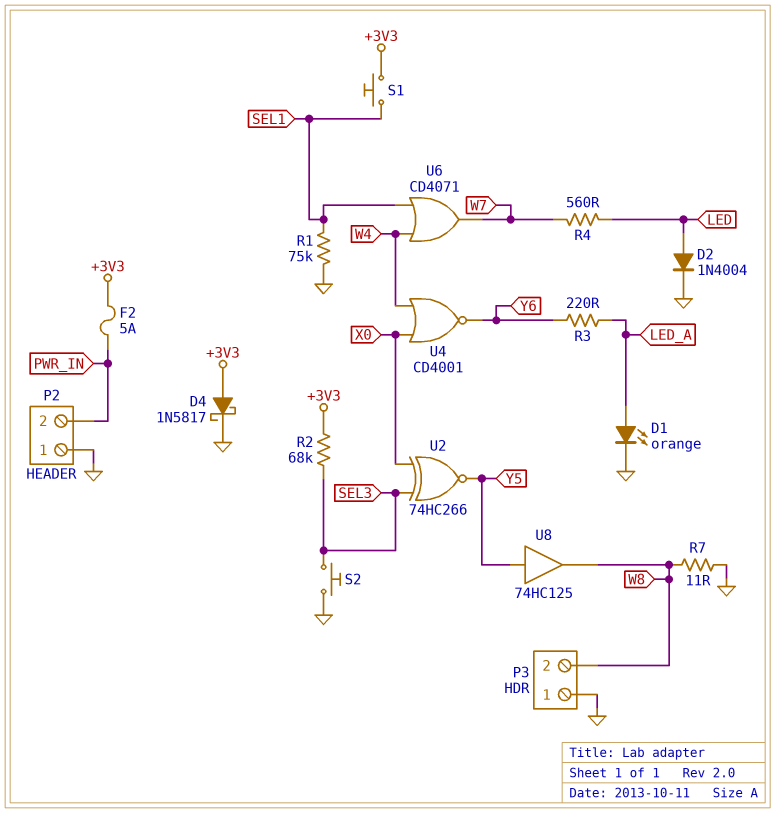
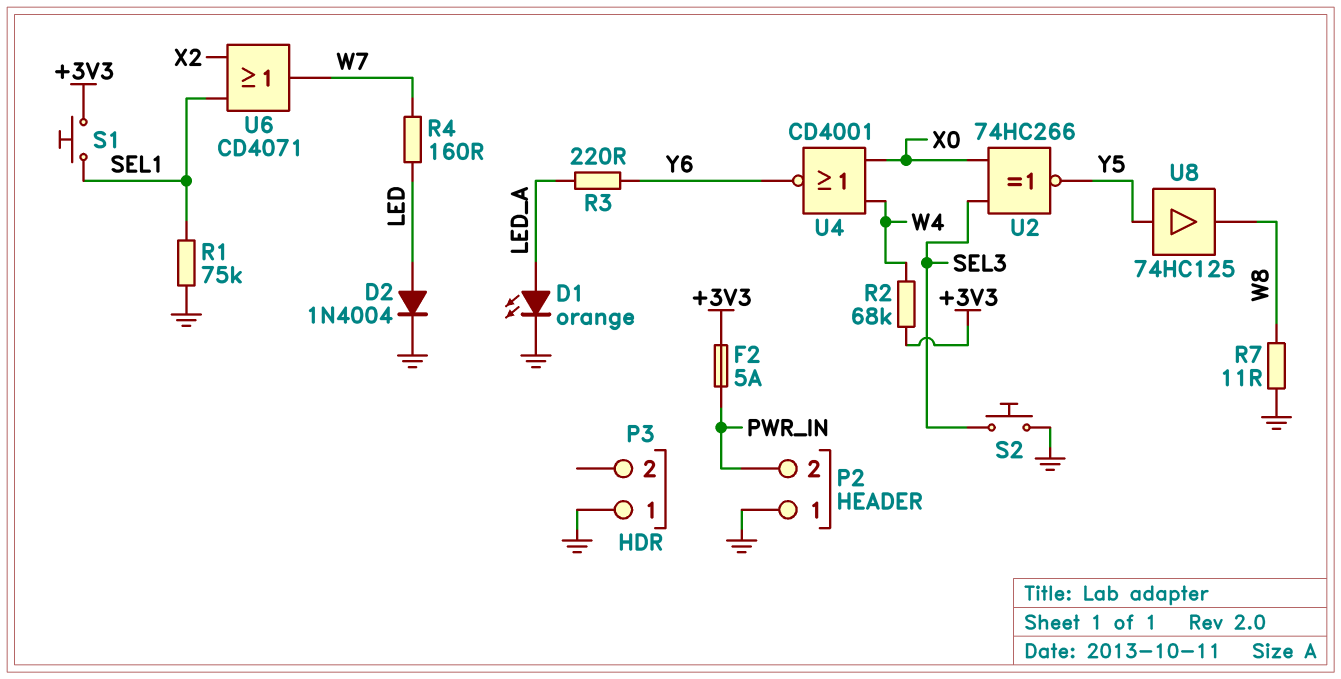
D4: schottky 1N5817 (A +3V3, K GND) -> none
P3 pin 2: W8 -> none
R2: 68k (+3V3, SEL3) -> 68k (+3V3, W4)
R4: 560 (LED, W7) -> 160 (LED, W7)
U6: OR CD4071 (in SEL1, in W4, out W7) -> OR CD4071 (in SEL1, in X2, out W7)

